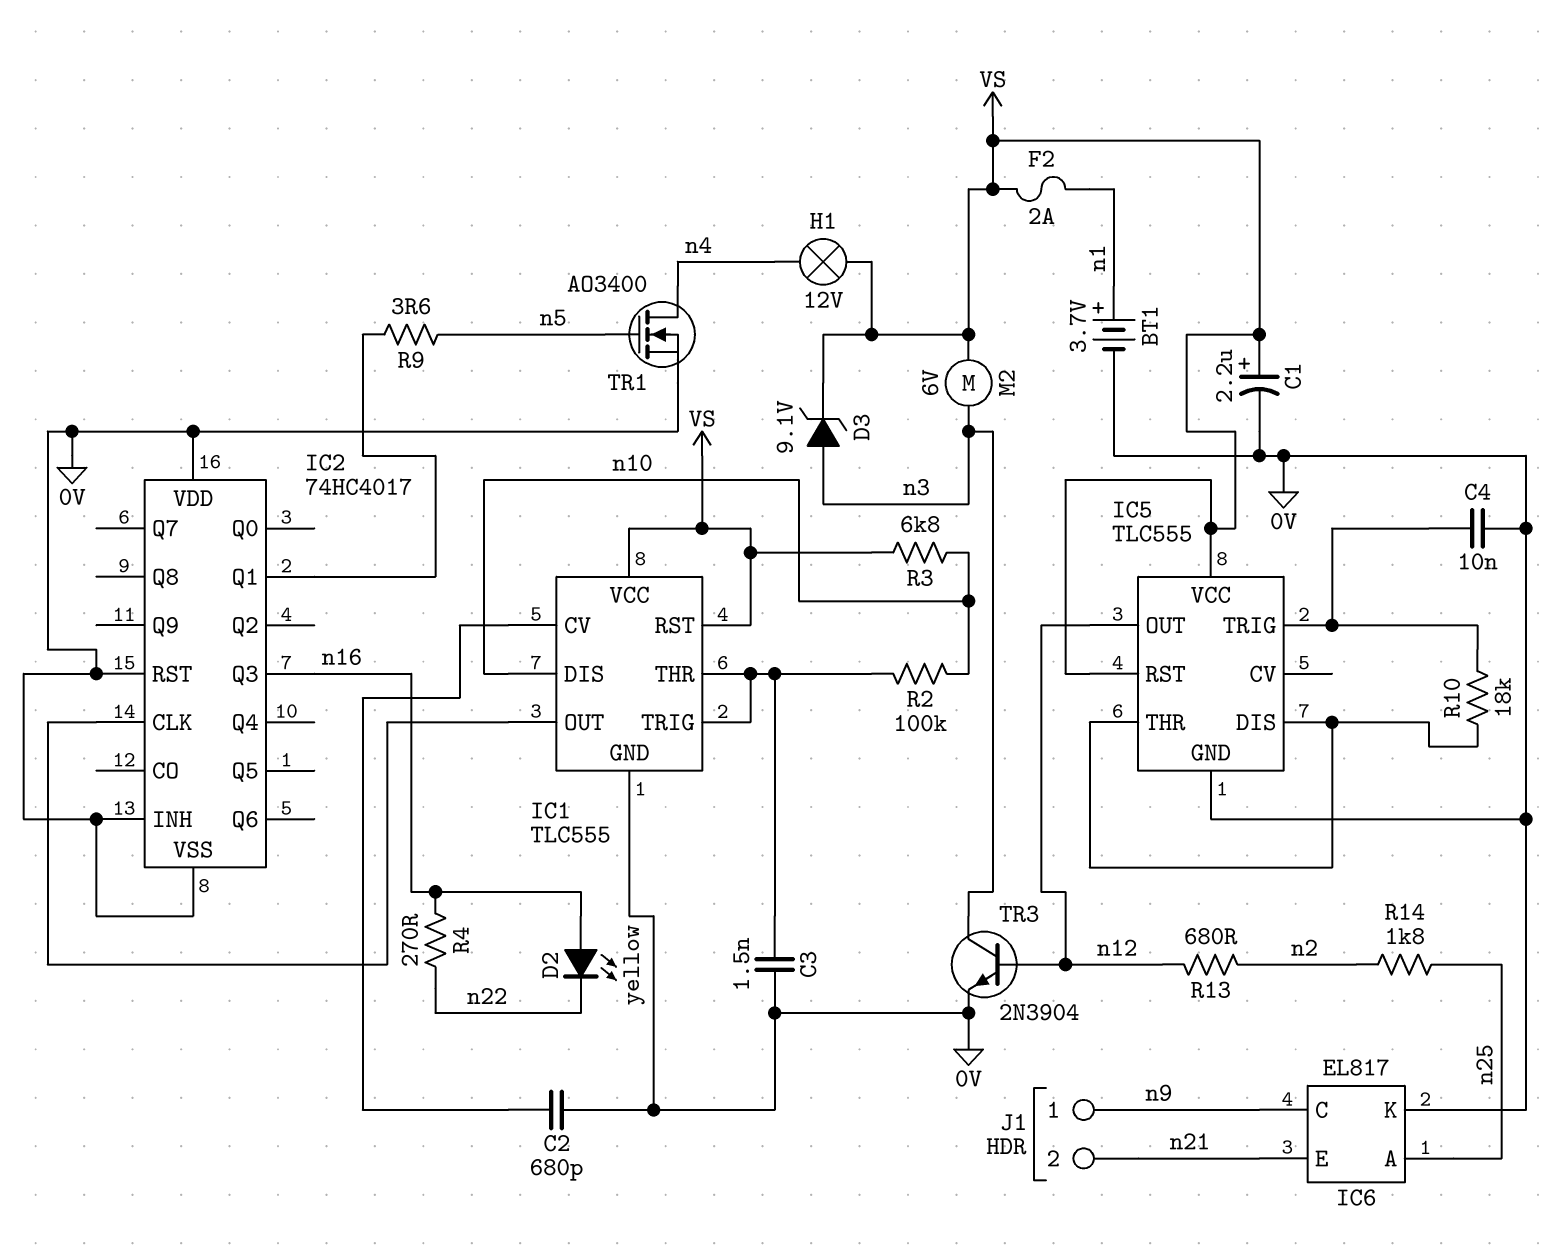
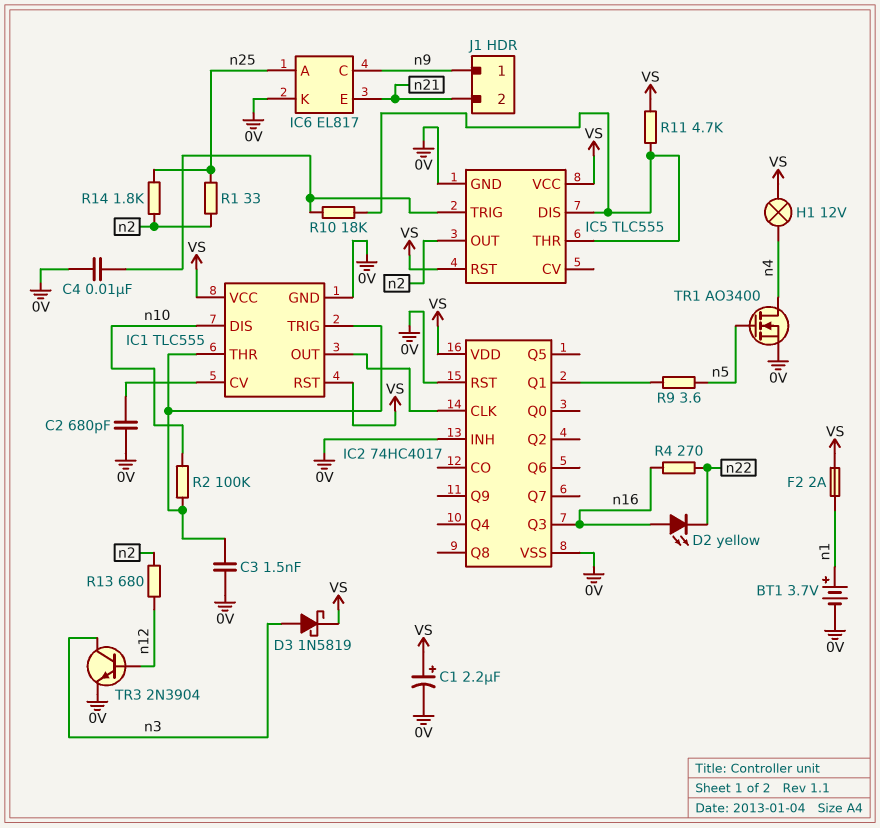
D3: zener 9.1V (A n3, K VS) -> schottky 1N5819 (A n3, K VS)
IC2 pin VDD: 0V -> VS
IC5 pin OUT: n12 -> n2
M2: motor 6V (VS, n3) -> none
R1: none -> 33 (n2, n25)
R3: 6.8k (VS, n10) -> none
R11: none -> 4.7k (IC5/DIS, VS)

